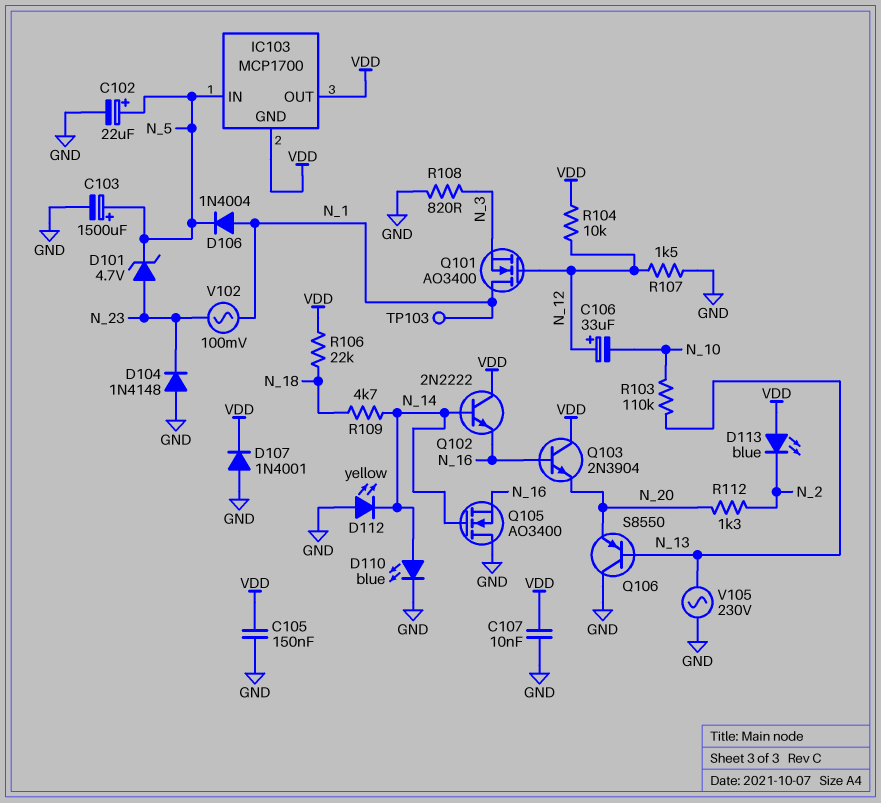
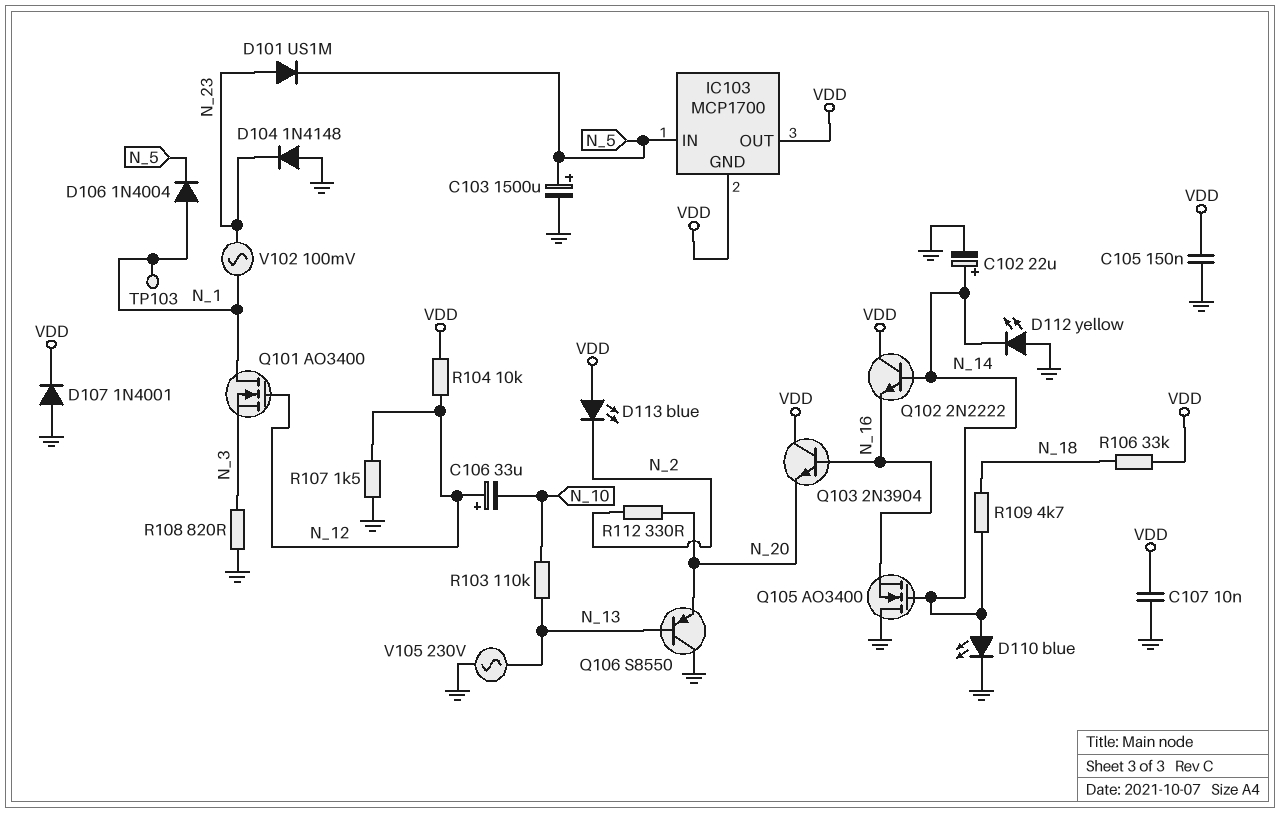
C102: 22uF (plus N_5, minus GND) -> 22uF (plus N_14, minus GND)
D101: zener 4.7V (A N_23, K N_5) -> diode US1M (A N_23, K N_5)
R106: 22k (N_18, VDD) -> 33k (N_18, VDD)
R112: 1.3k (N_2, N_20) -> 330 (N_2, N_20)

